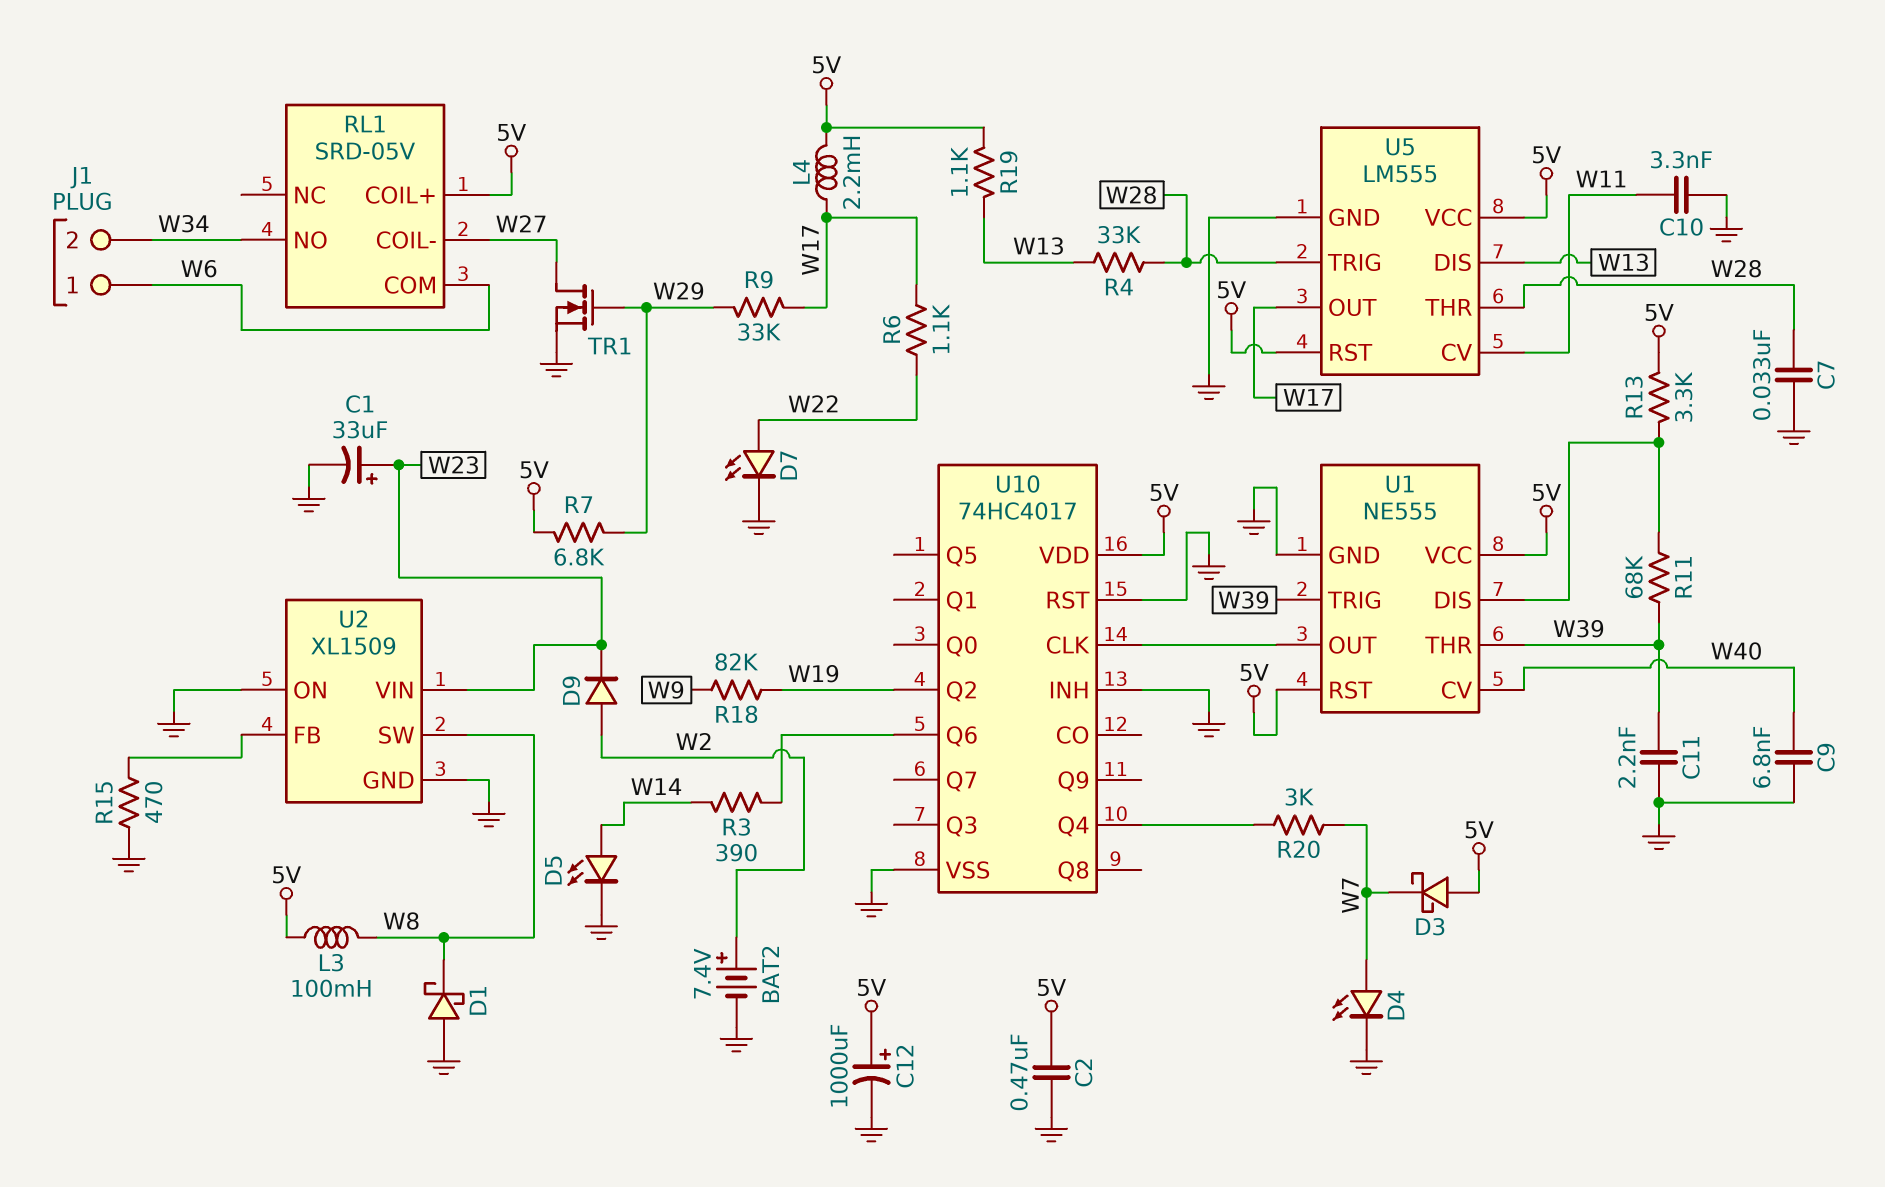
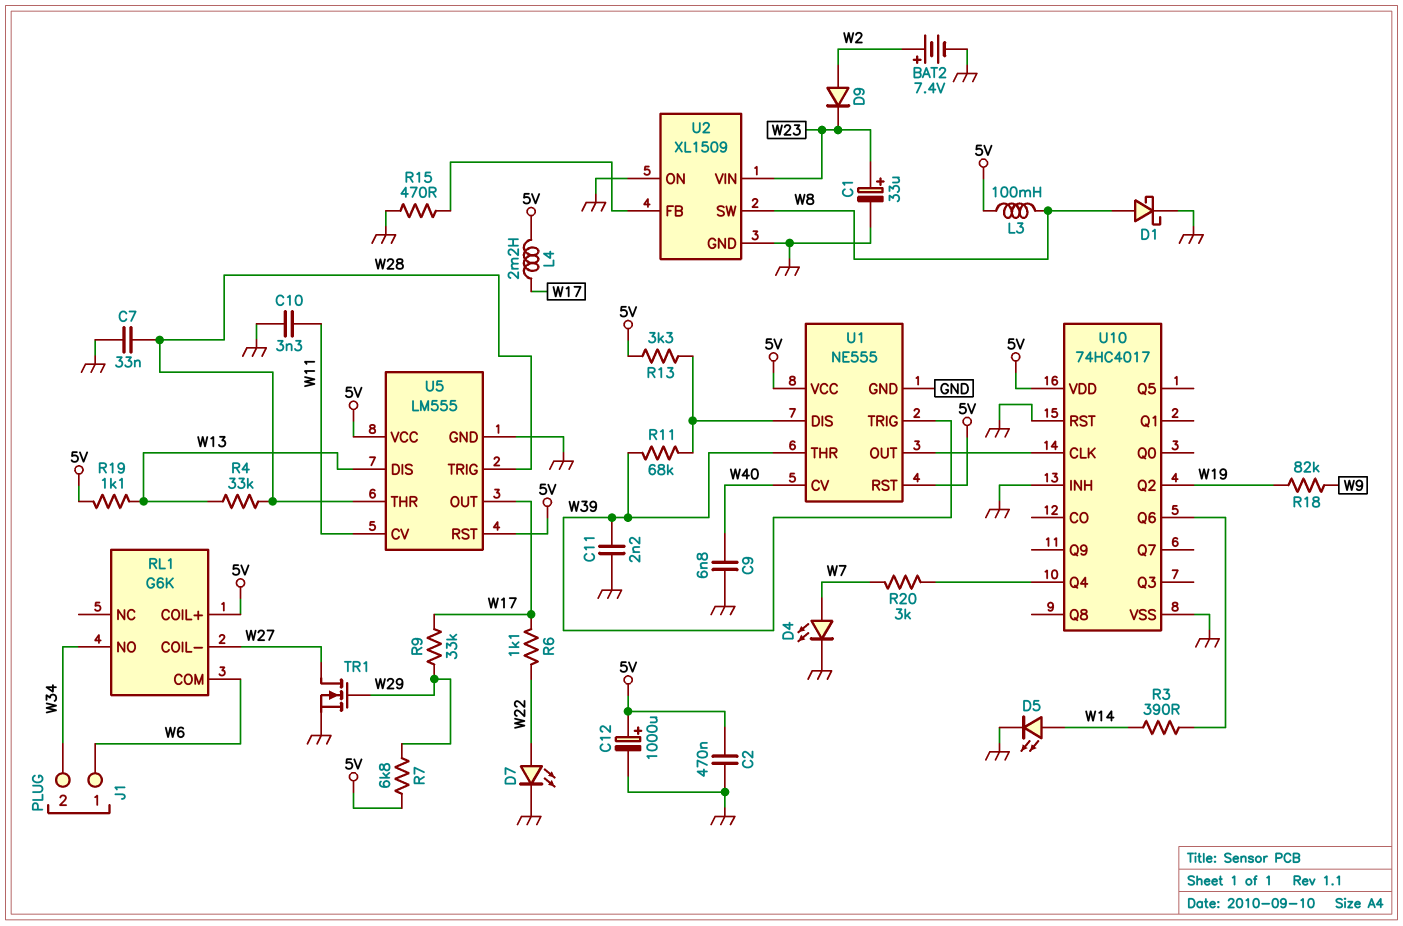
D1: schottky (A GND, K W8) -> schottky (A W8, K GND)
D3: schottky (A 5V, K W7) -> none
RL1: SRD-05V -> G6K

